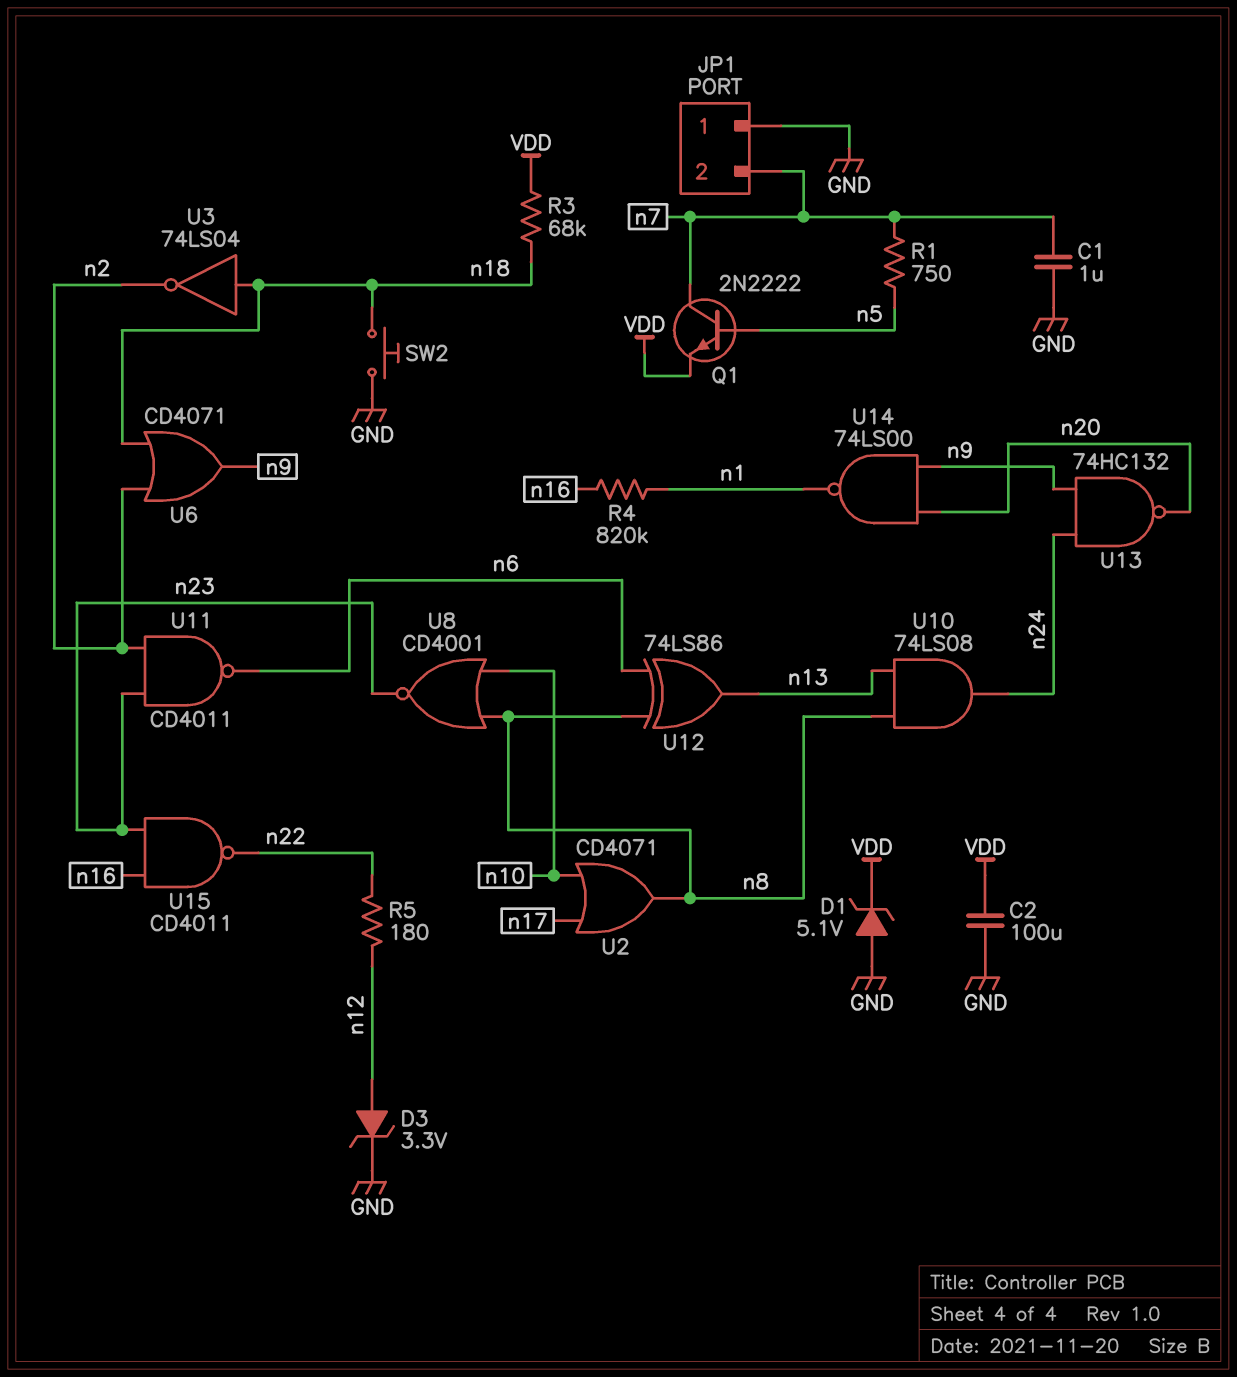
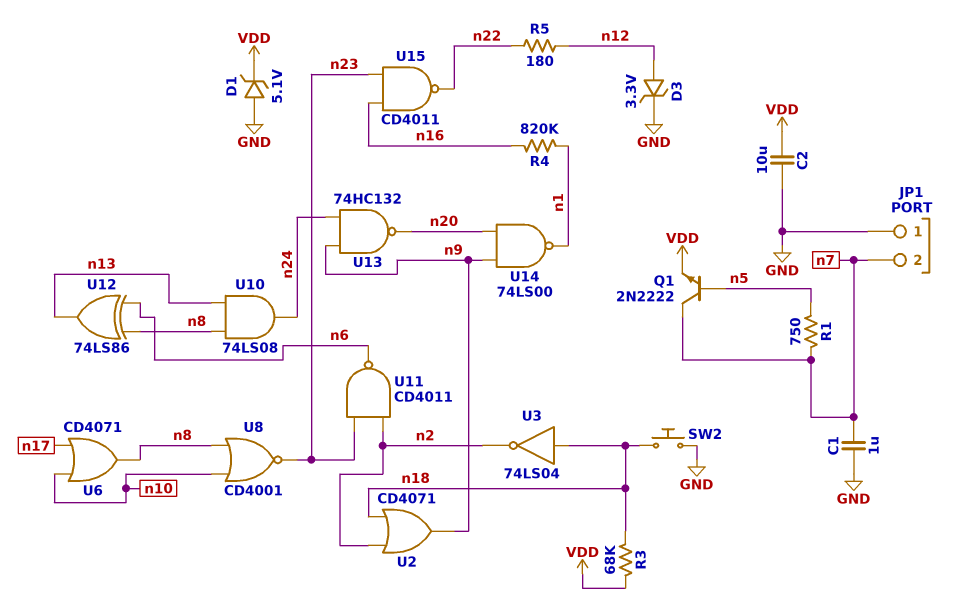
C2: 100uF (GND, VDD) -> 10uF (GND, VDD)
U2: OR CD4071 (in n10, in n17, out n8) -> OR CD4071 (in n2, in n18, out n9)
U6: OR CD4071 (in n2, in n18, out n9) -> OR CD4071 (in n10, in n17, out n8)

